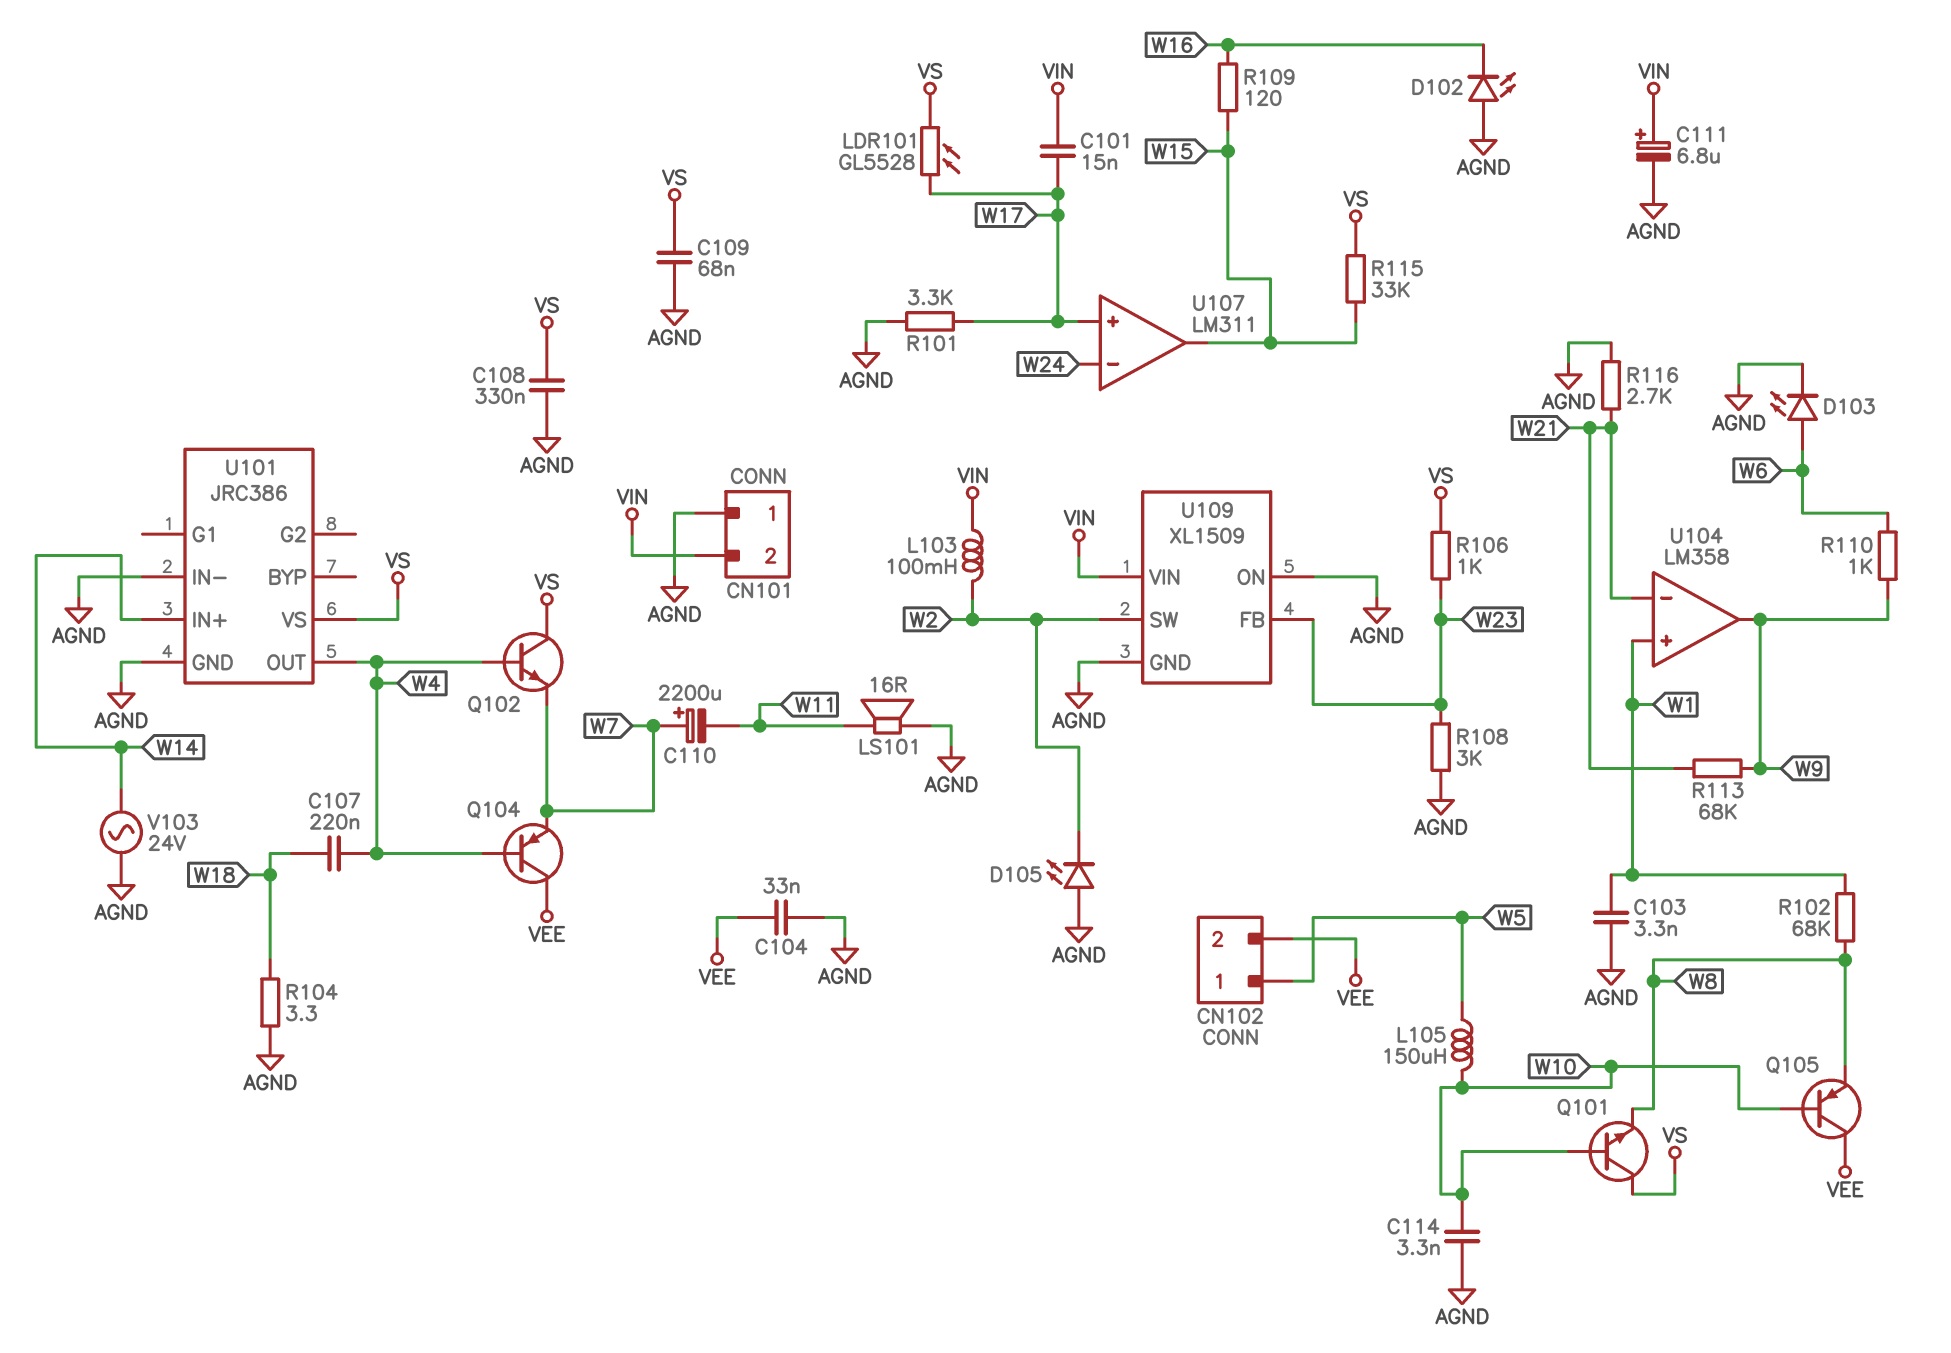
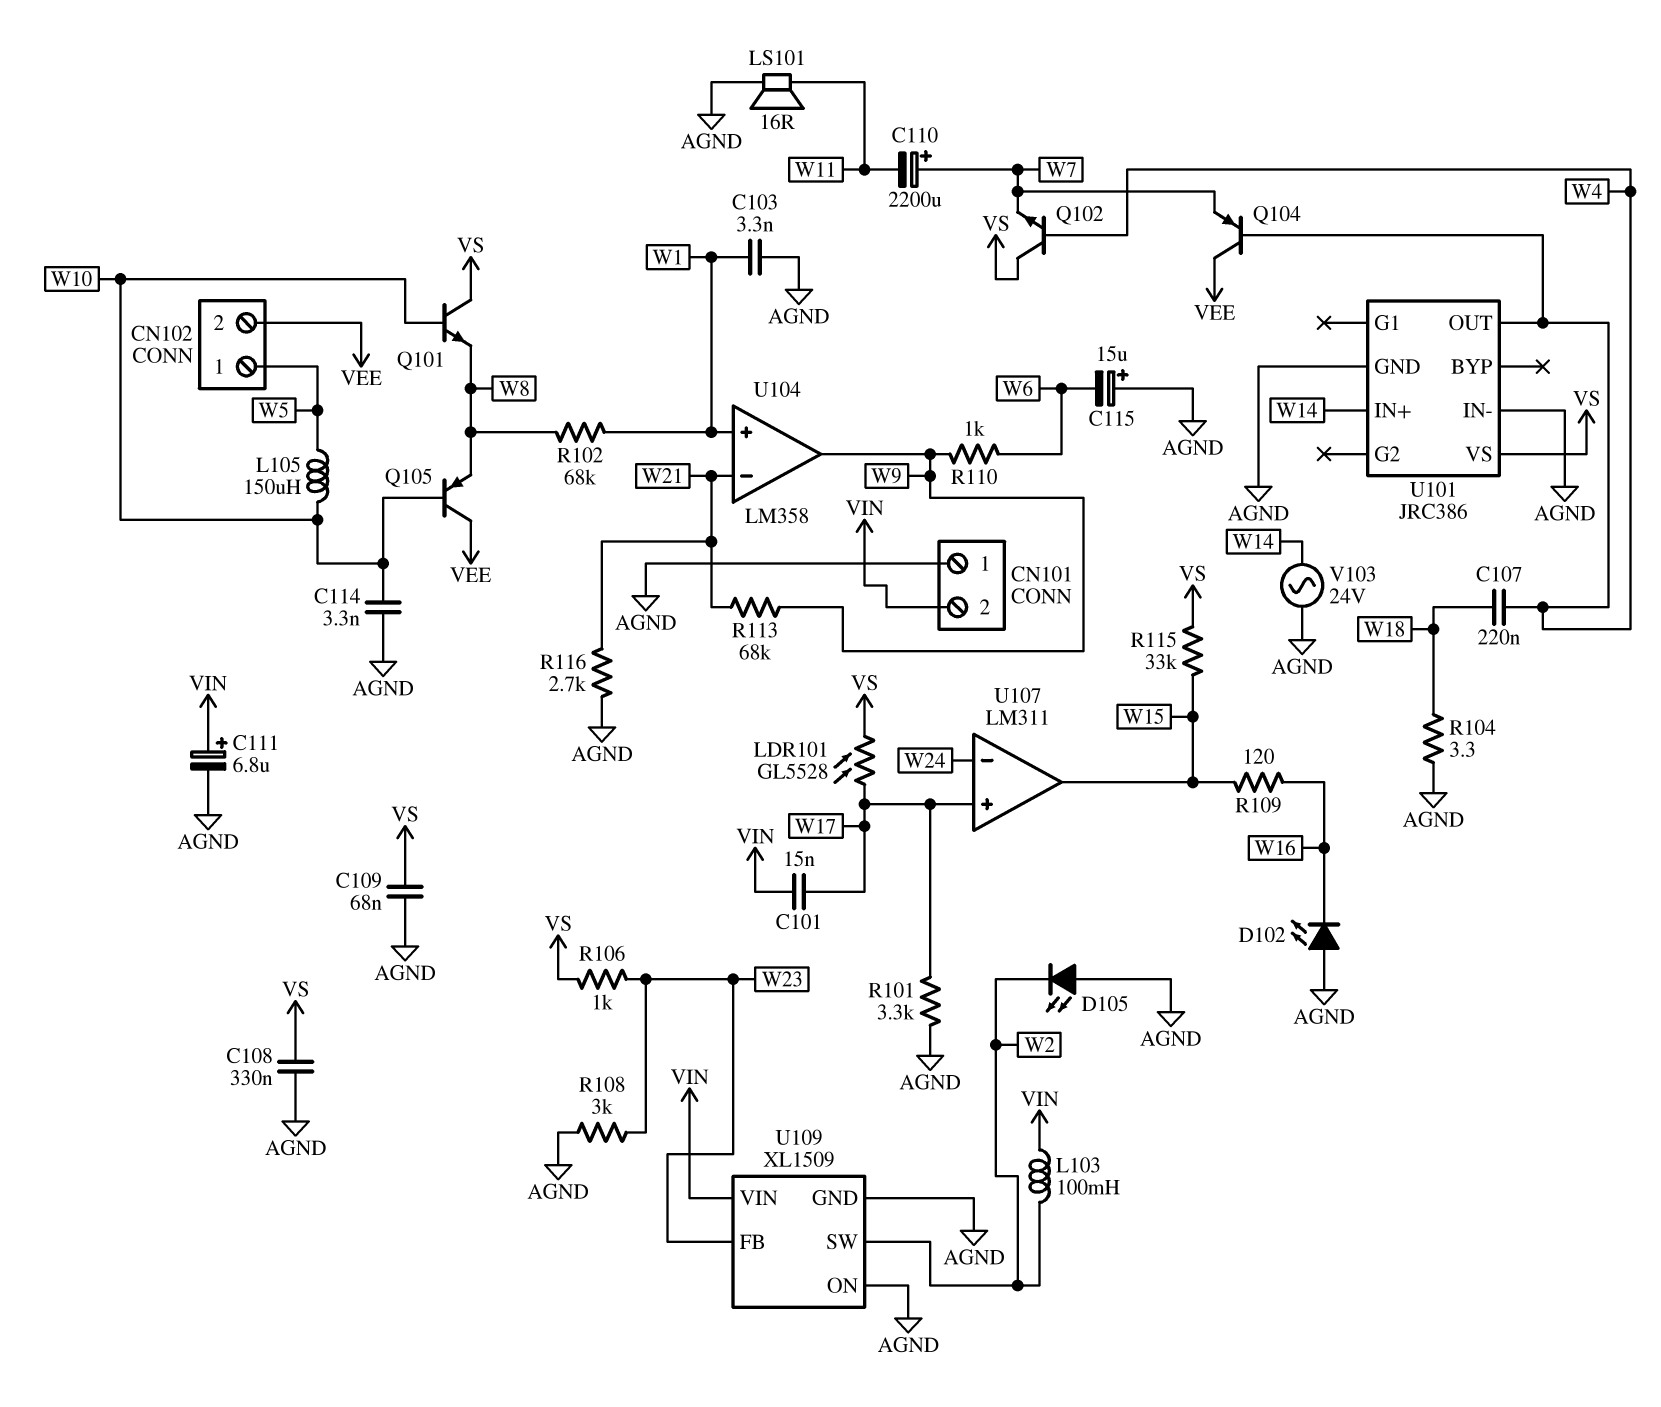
C104: 33nF (AGND, VEE) -> none
C115: none -> 15uF (plus AGND, minus W6)
D103: LED (A W6, K AGND) -> none

